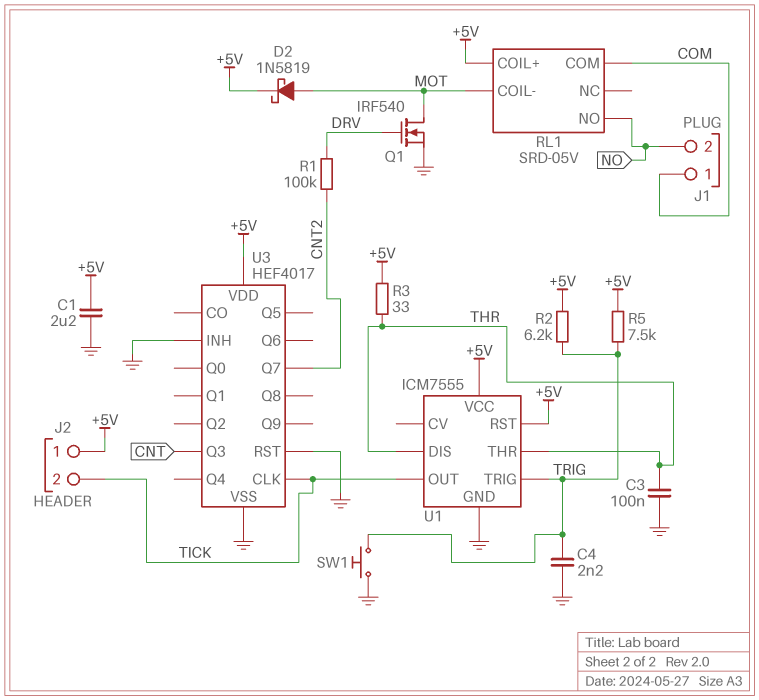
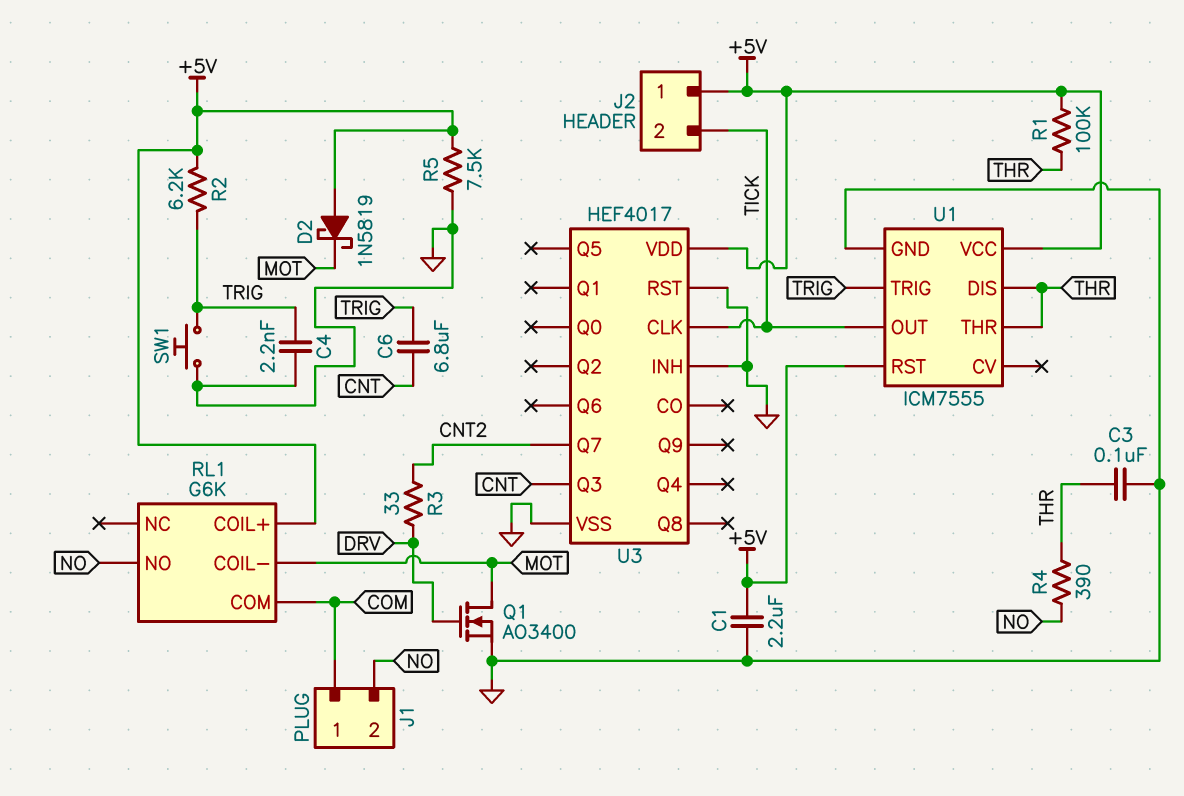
C6: none -> 6.8uF (CNT, TRIG)
D2: schottky 1N5819 (A MOT, K +5V) -> schottky 1N5819 (A +5V, K MOT)
Q1: NMOS IRF540 (G DRV, D MOT, S GND) -> NMOS AO3400 (G DRV, D MOT, S GND)
R1: 100k (CNT2, DRV) -> 100k (+5V, THR)
R3: 33 (+5V, THR) -> 33 (CNT2, DRV)
R4: none -> 390 (NO, THR)
R5: 7.5k (+5V, TRIG) -> 7.5k (+5V, GND)
RL1: SRD-05V -> G6K

